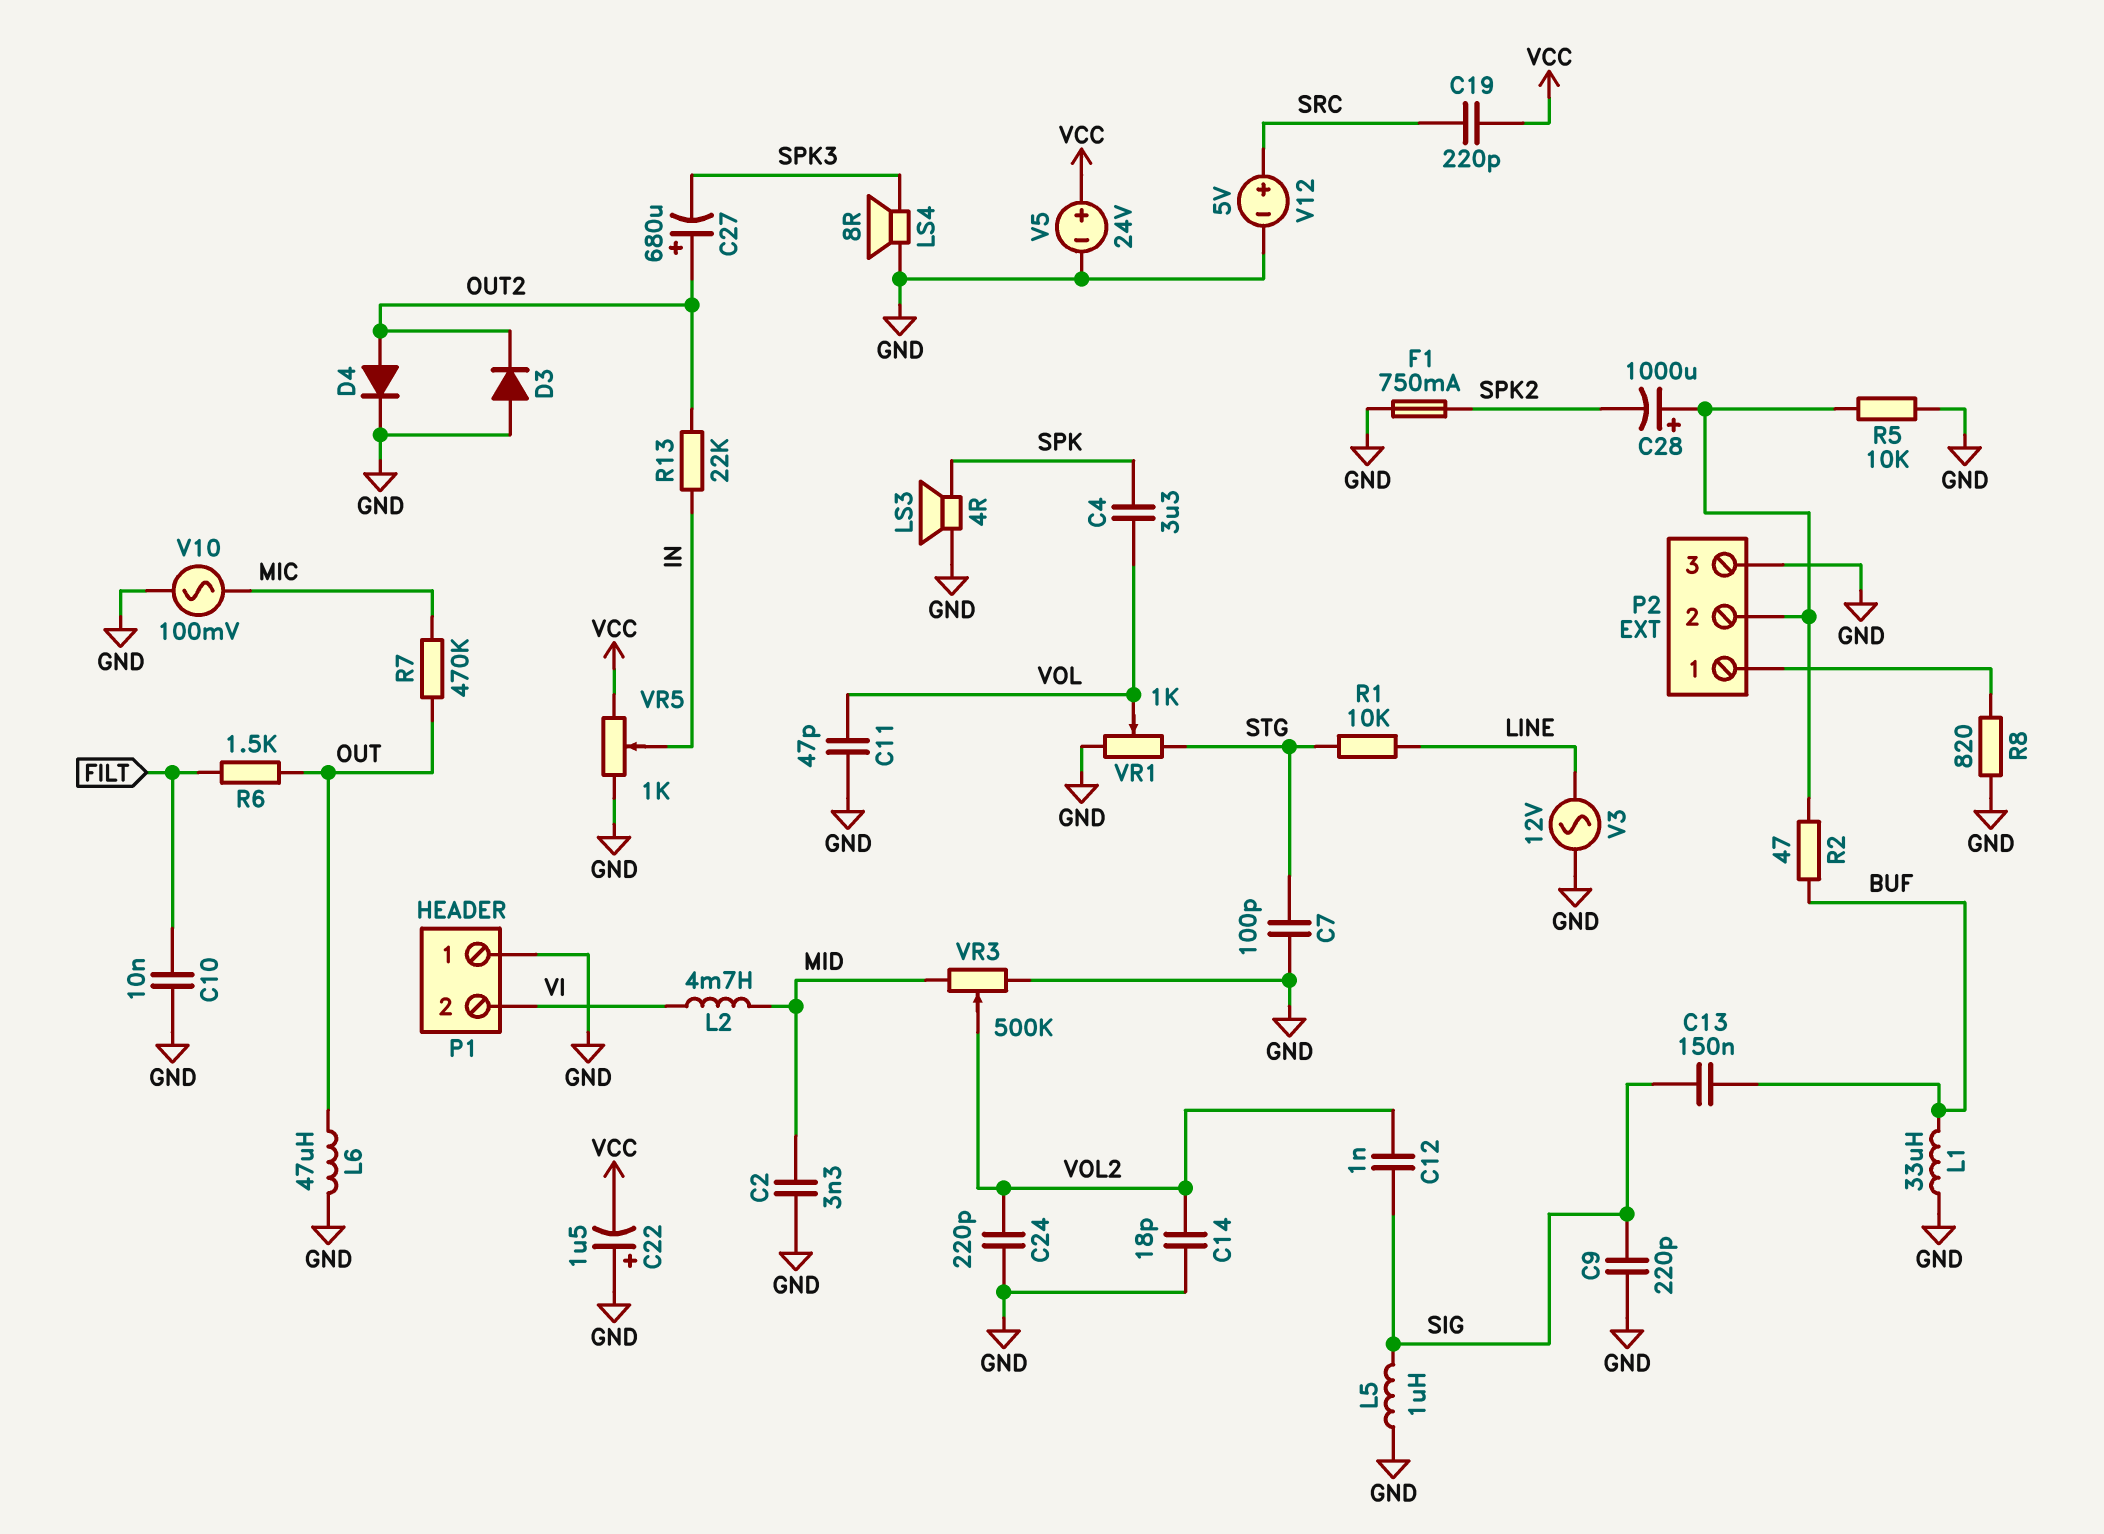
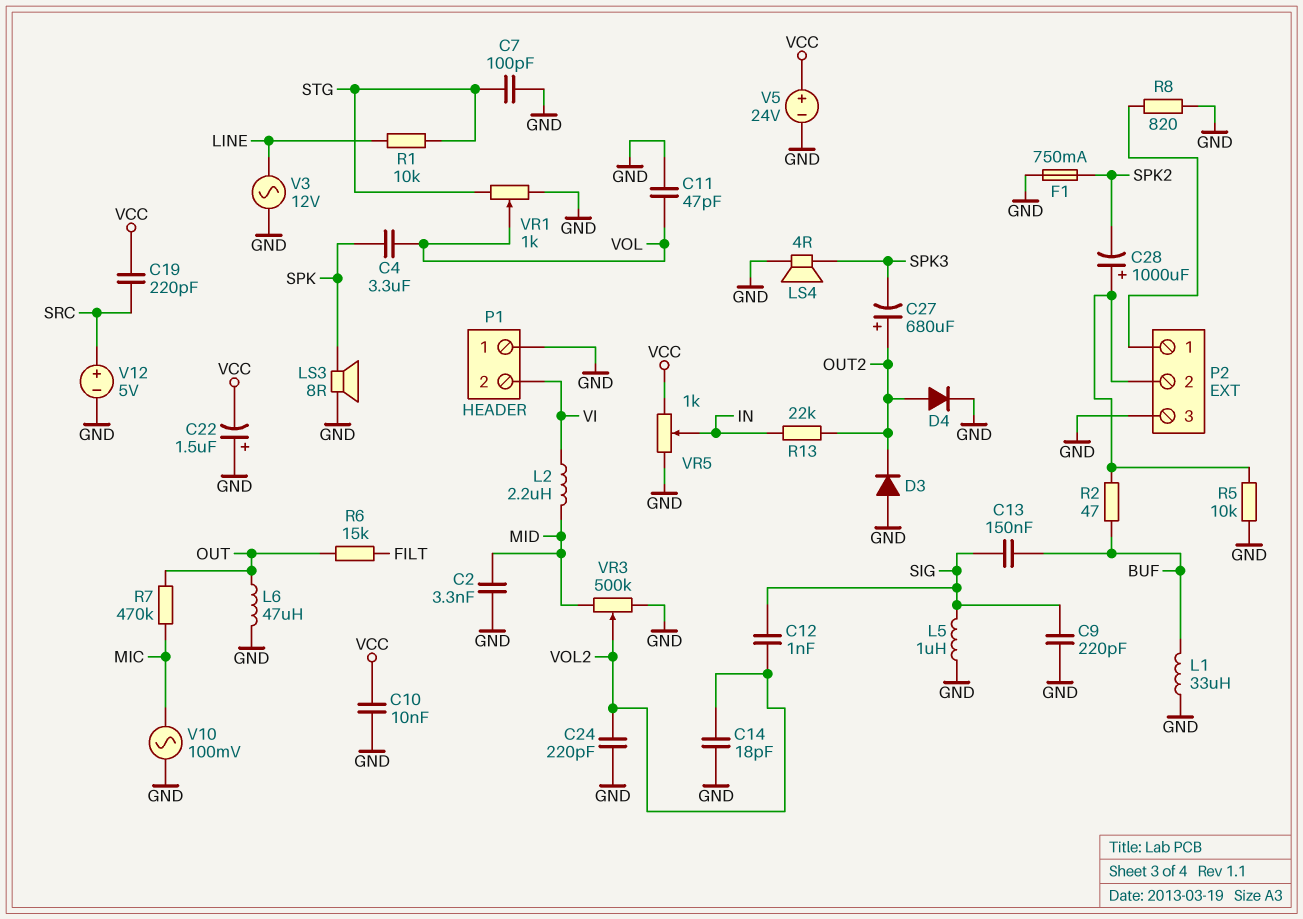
C10: 10nF (FILT, GND) -> 10nF (GND, VCC)
L2: 4.7mH (MID, VI) -> 2.2uH (MID, VI)
LS3: speaker 4R (GND, SPK) -> speaker 8R (GND, SPK)
LS4: speaker 8R (GND, SPK3) -> speaker 4R (GND, SPK3)
R6: 1.5k (FILT, OUT) -> 15k (FILT, OUT)

